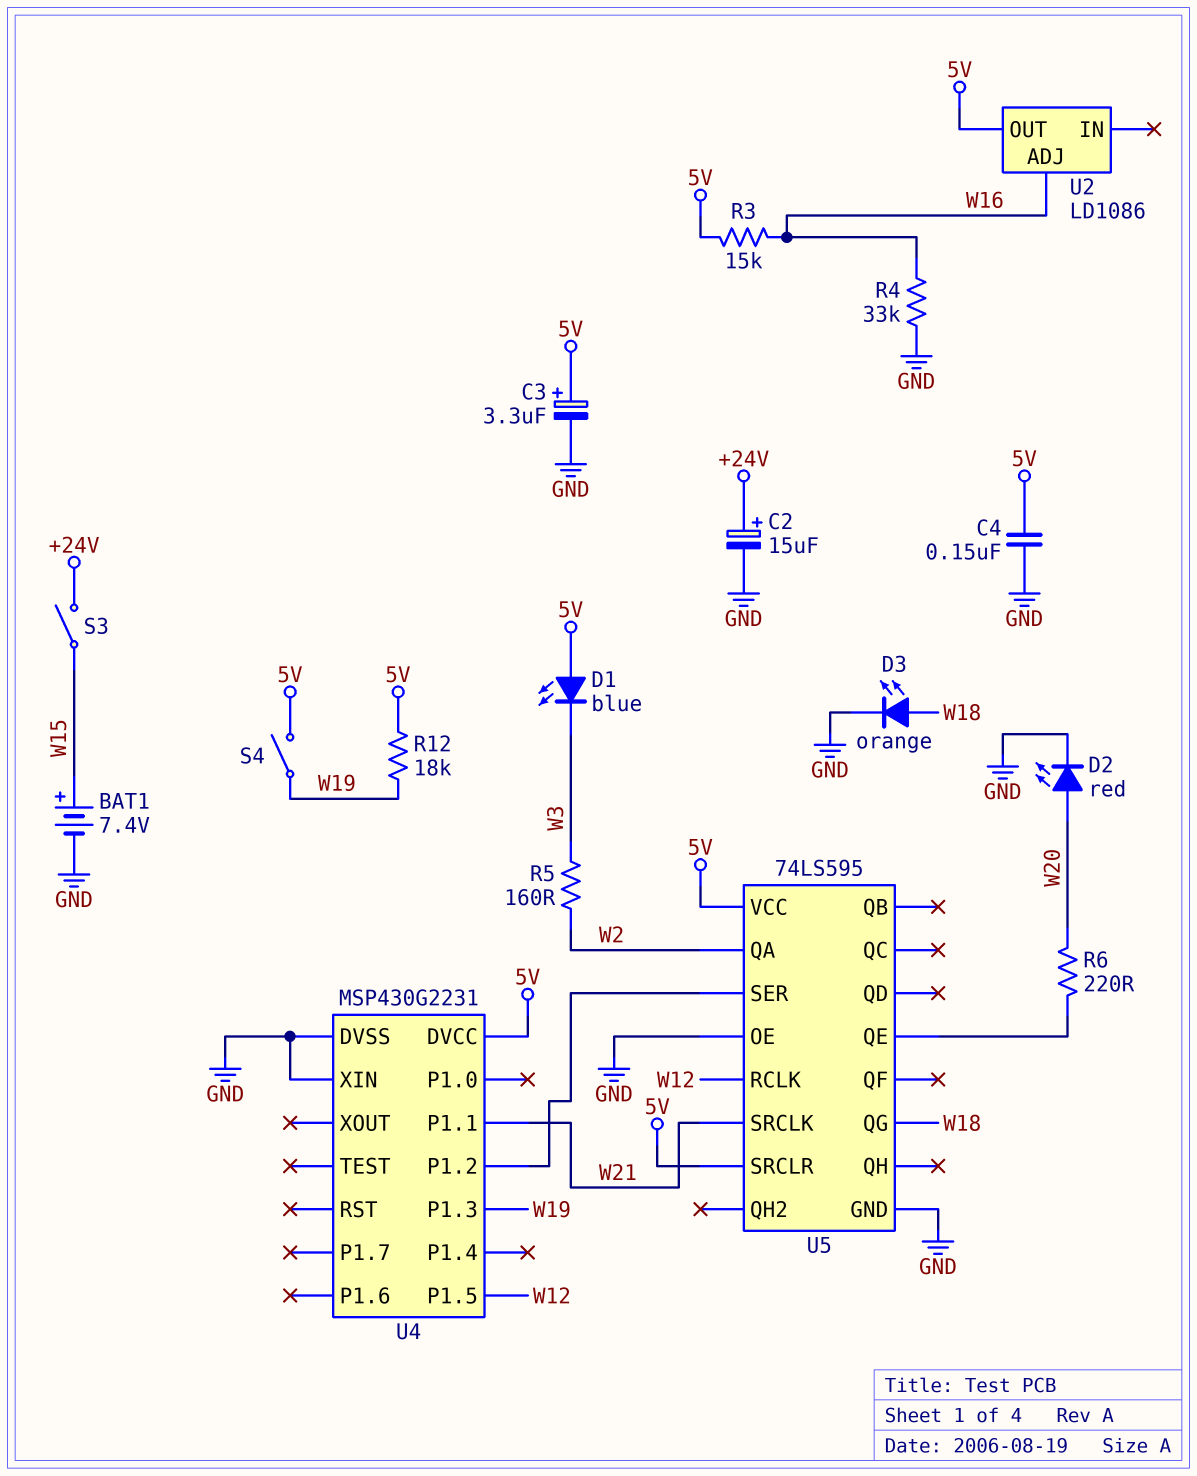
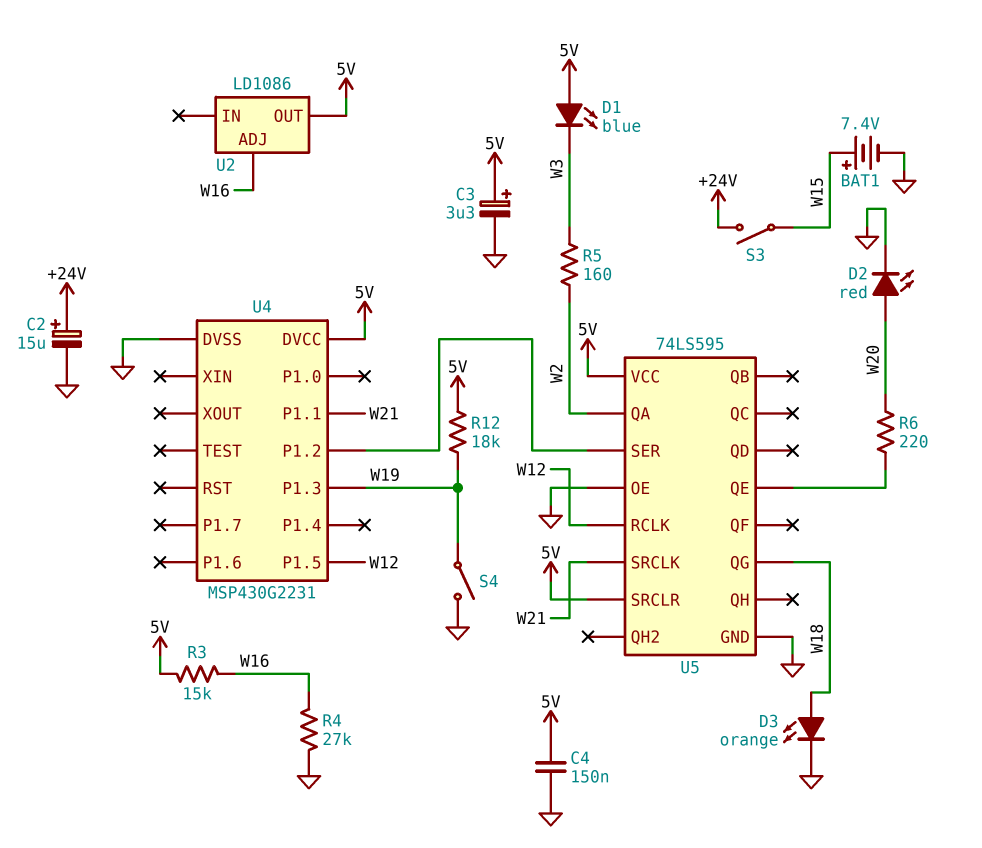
R4: 33k (GND, W16) -> 27k (GND, W16)
S4: switch (5V, W19) -> switch (GND, W19)
U4 pin XIN: GND -> none

